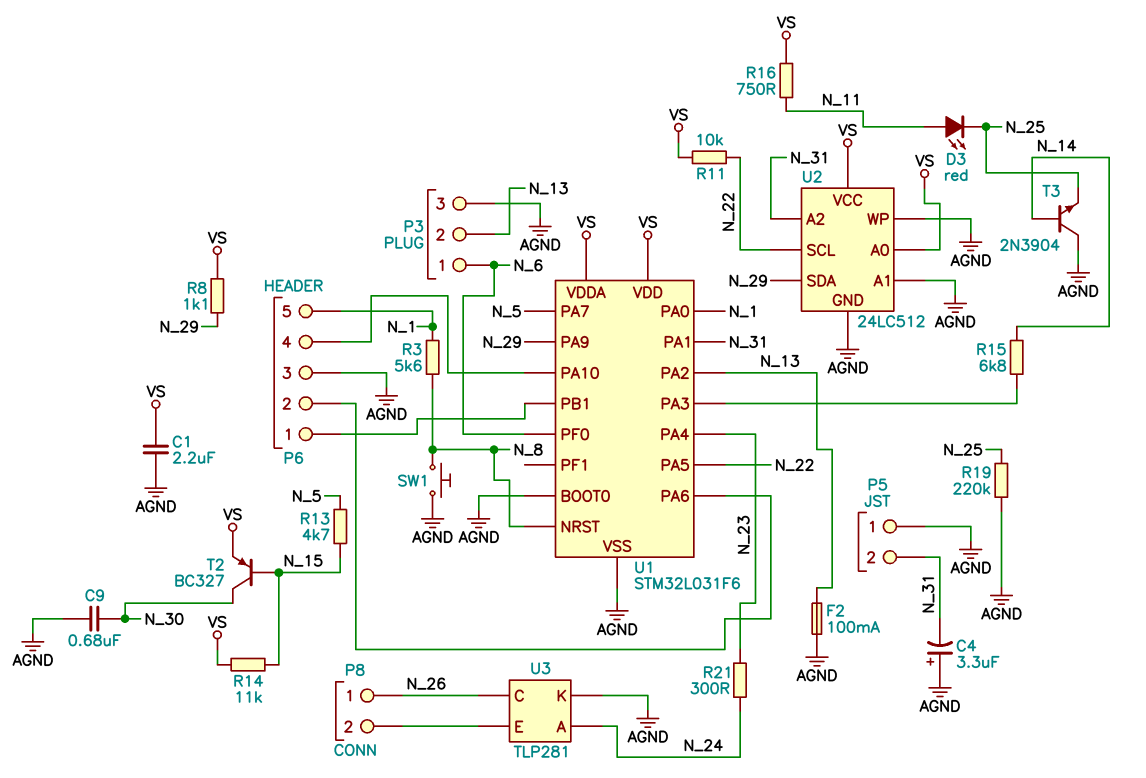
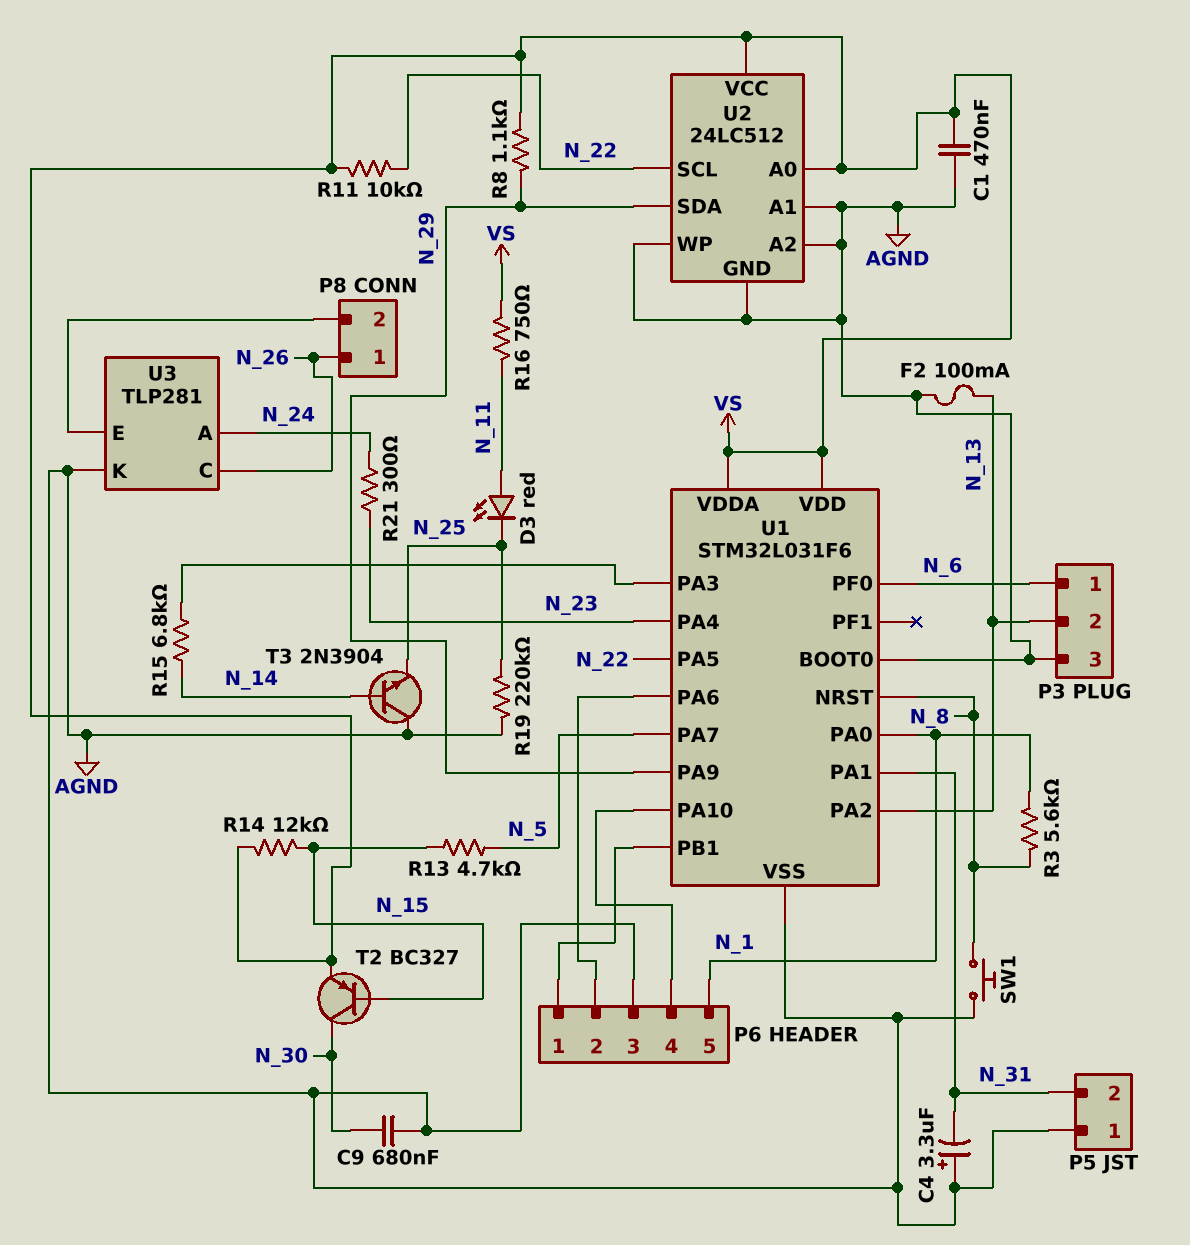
C1: 2.2uF (AGND, VS) -> 470nF (AGND, VS)
R14: 11k (N_15, VS) -> 12k (N_15, VS)
U2 pin A2: N_31 -> AGND

